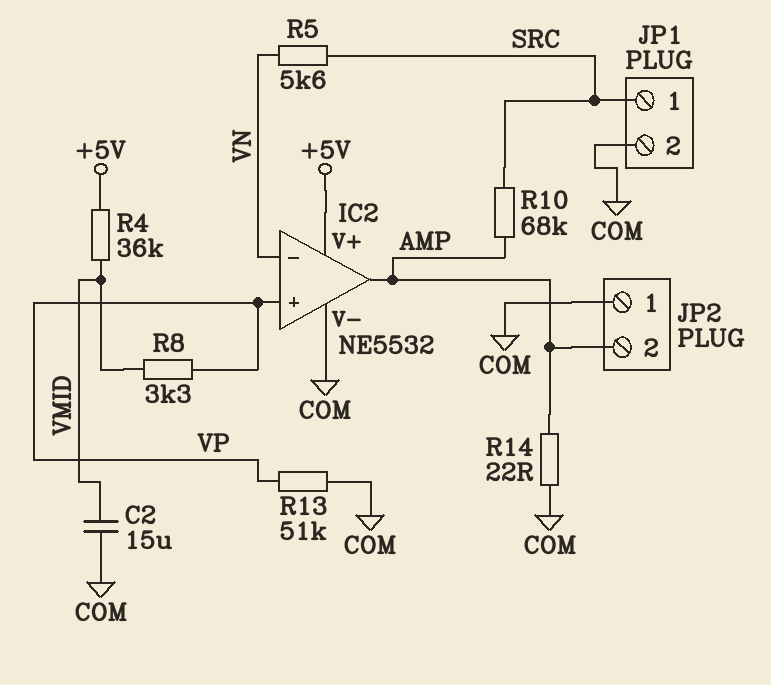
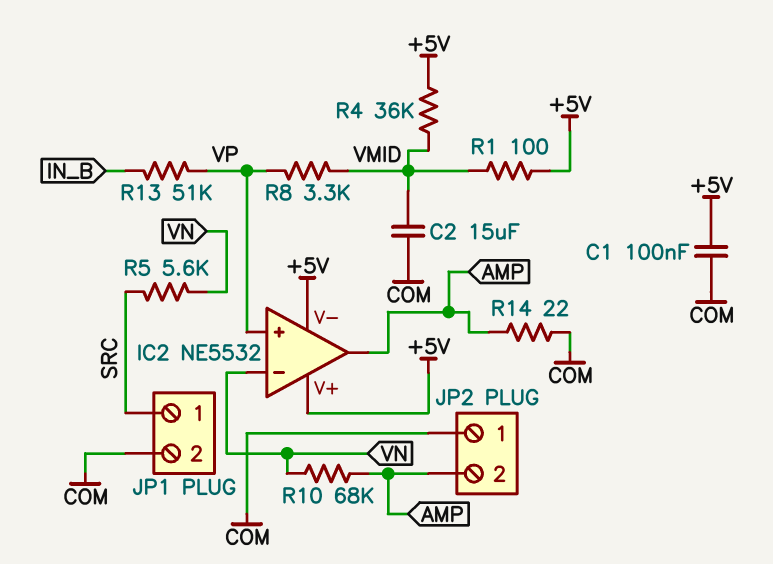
C1: none -> 100nF (+5V, COM)
IC2 pin V-: COM -> +5V
R1: none -> 100 (+5V, VMID)
R10: 68k (AMP, SRC) -> 68k (AMP, VN)
R13: 51k (COM, VP) -> 51k (IN_B, VP)

